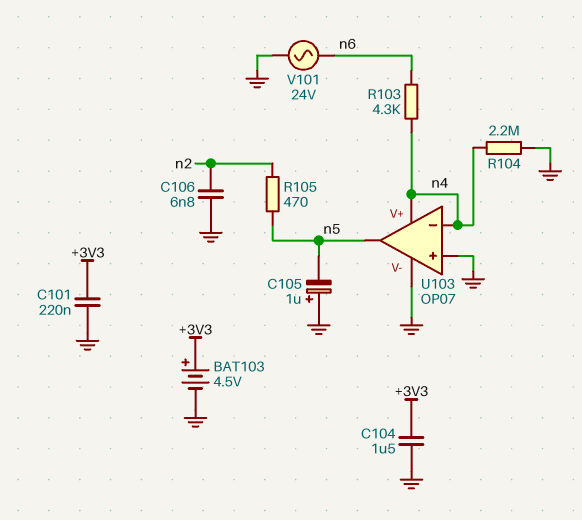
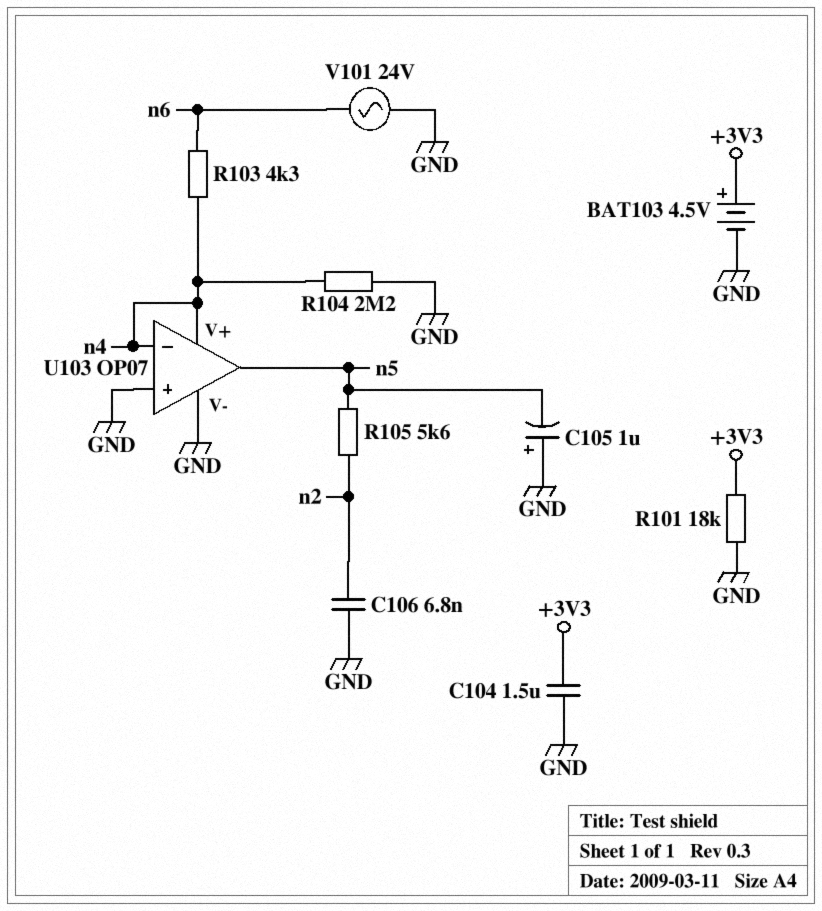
C101: 220nF (+3V3, GND) -> none
R101: none -> 18k (+3V3, GND)
R105: 470 (n2, n5) -> 5.6k (n2, n5)

